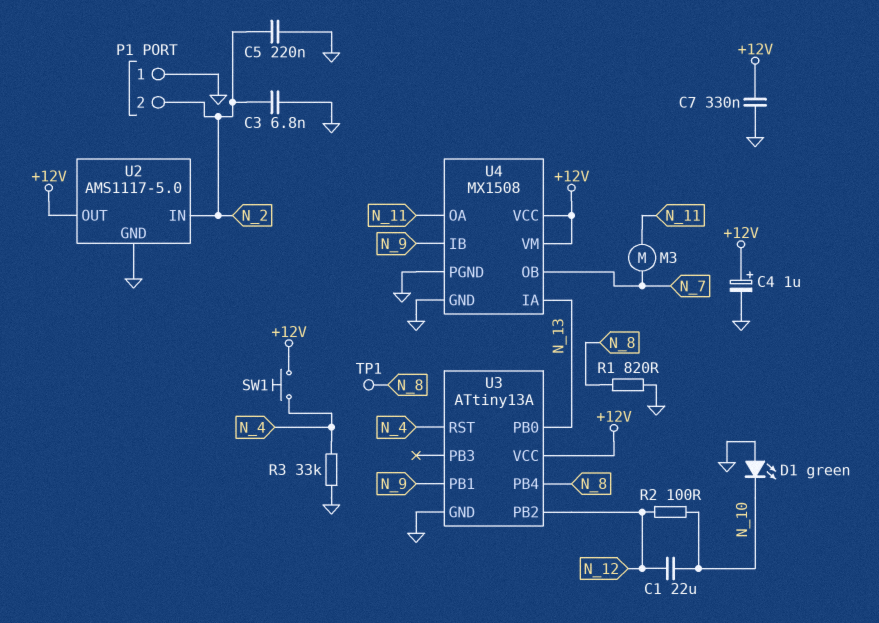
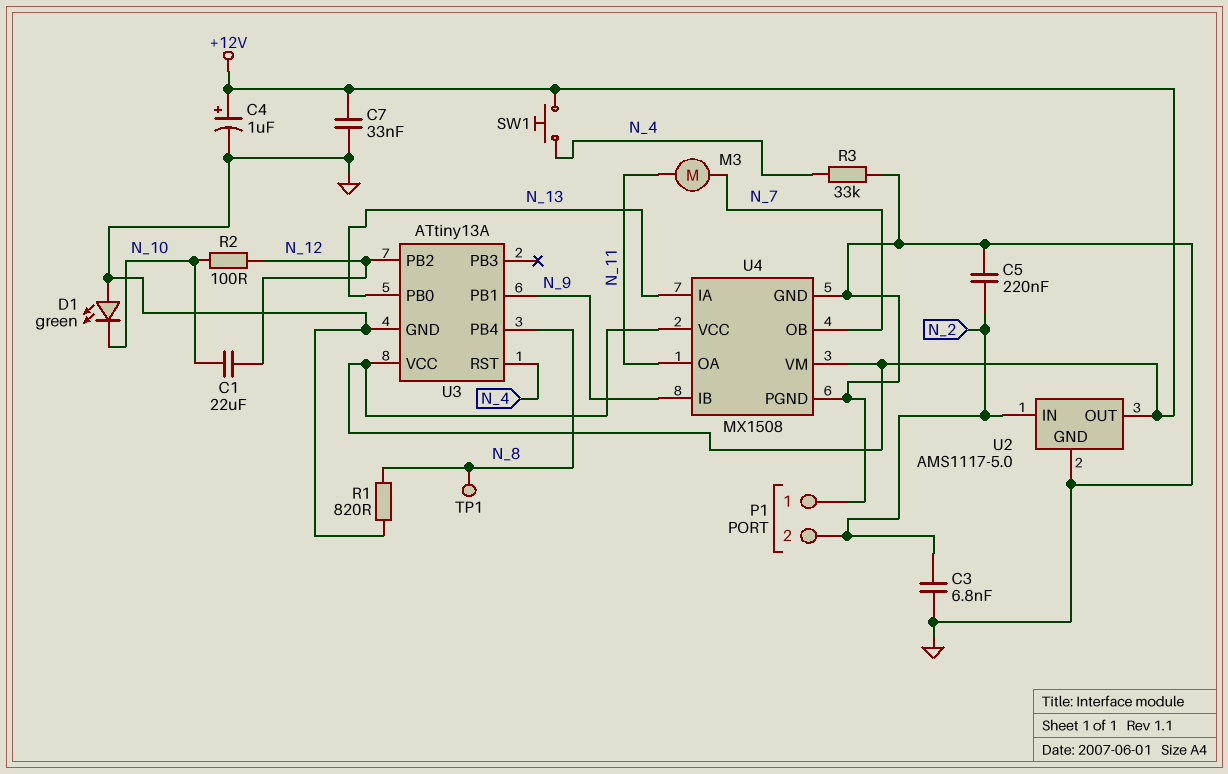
C7: 330nF (+12V, GND) -> 33nF (+12V, GND)

